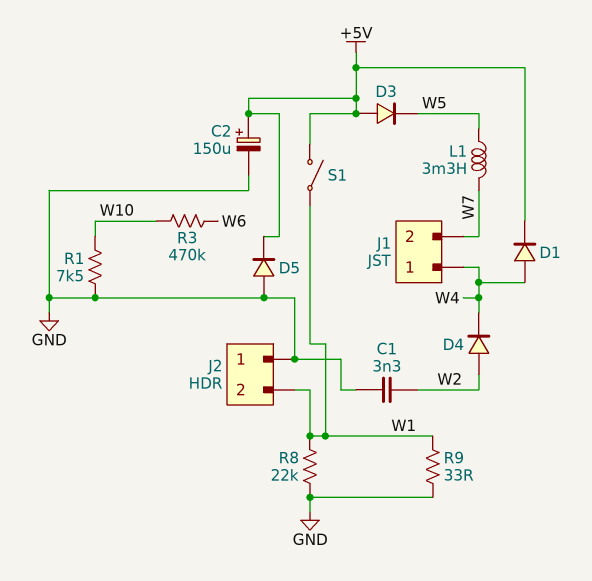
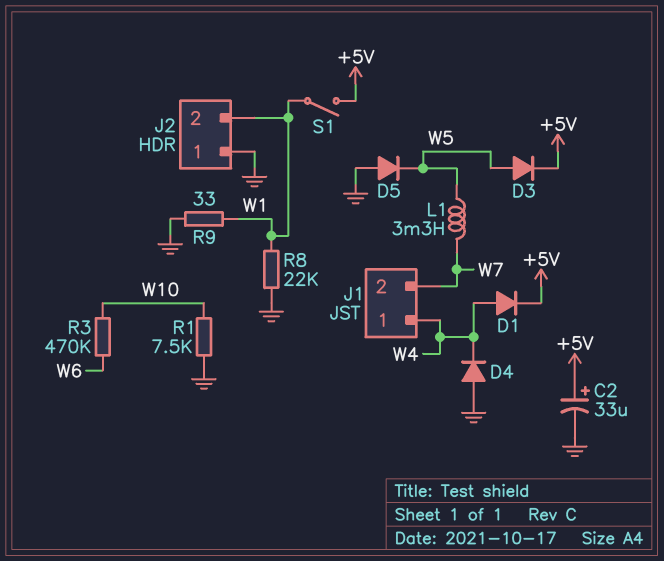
C1: 3.3nF (GND, W2) -> none
C2: 150uF (plus +5V, minus GND) -> 33uF (plus +5V, minus GND)
D3: diode (A +5V, K W5) -> diode (A W5, K +5V)
D4: diode (A W2, K W4) -> diode (A GND, K W4)
D5: diode (A GND, K +5V) -> diode (A GND, K W5)

